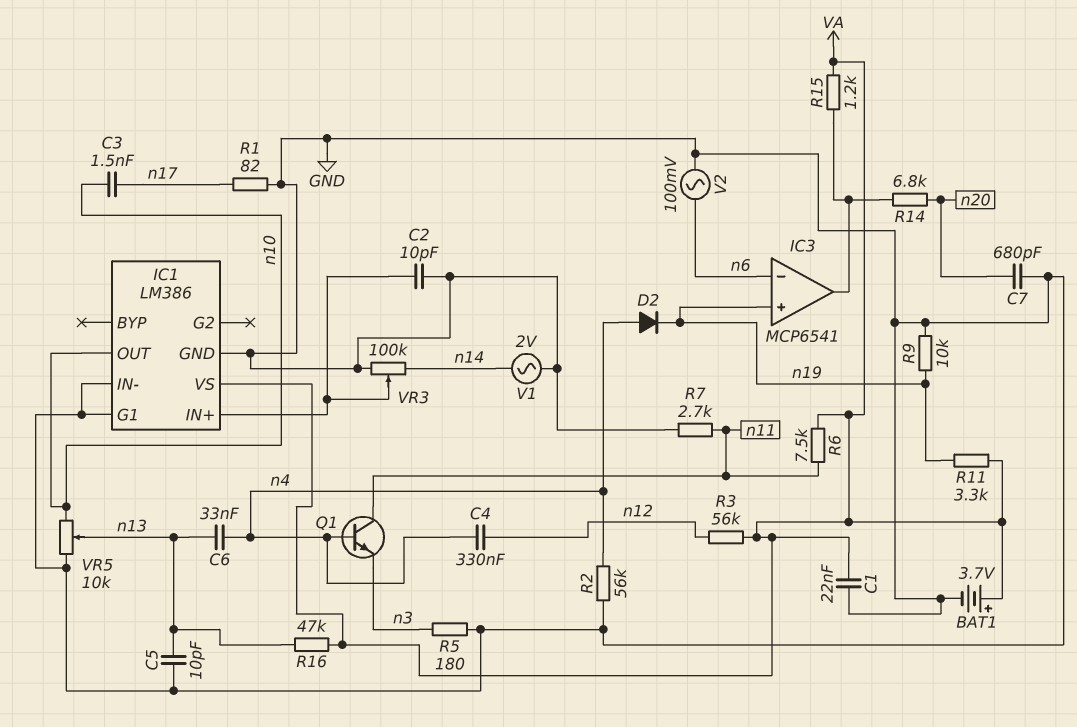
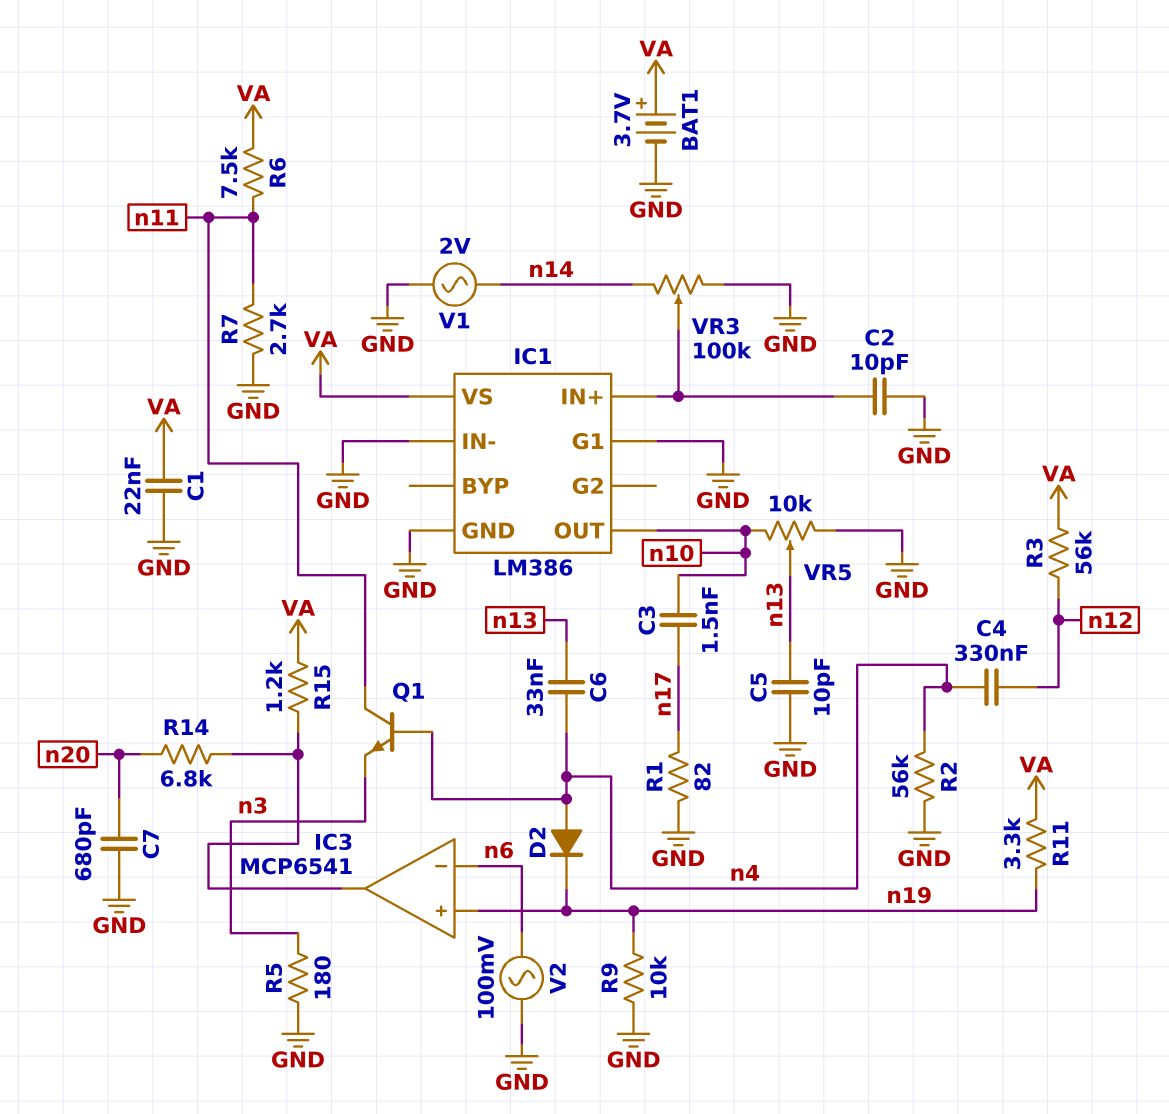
R16: 47k (VA, n13) -> none

